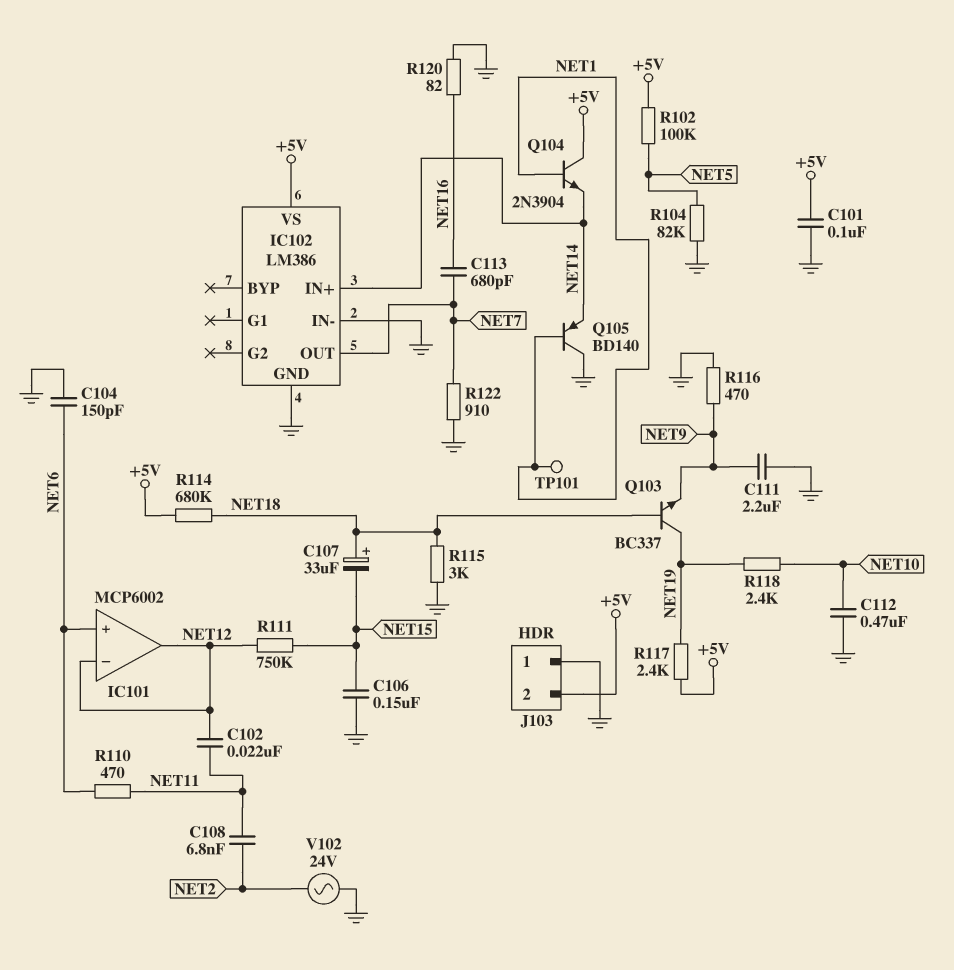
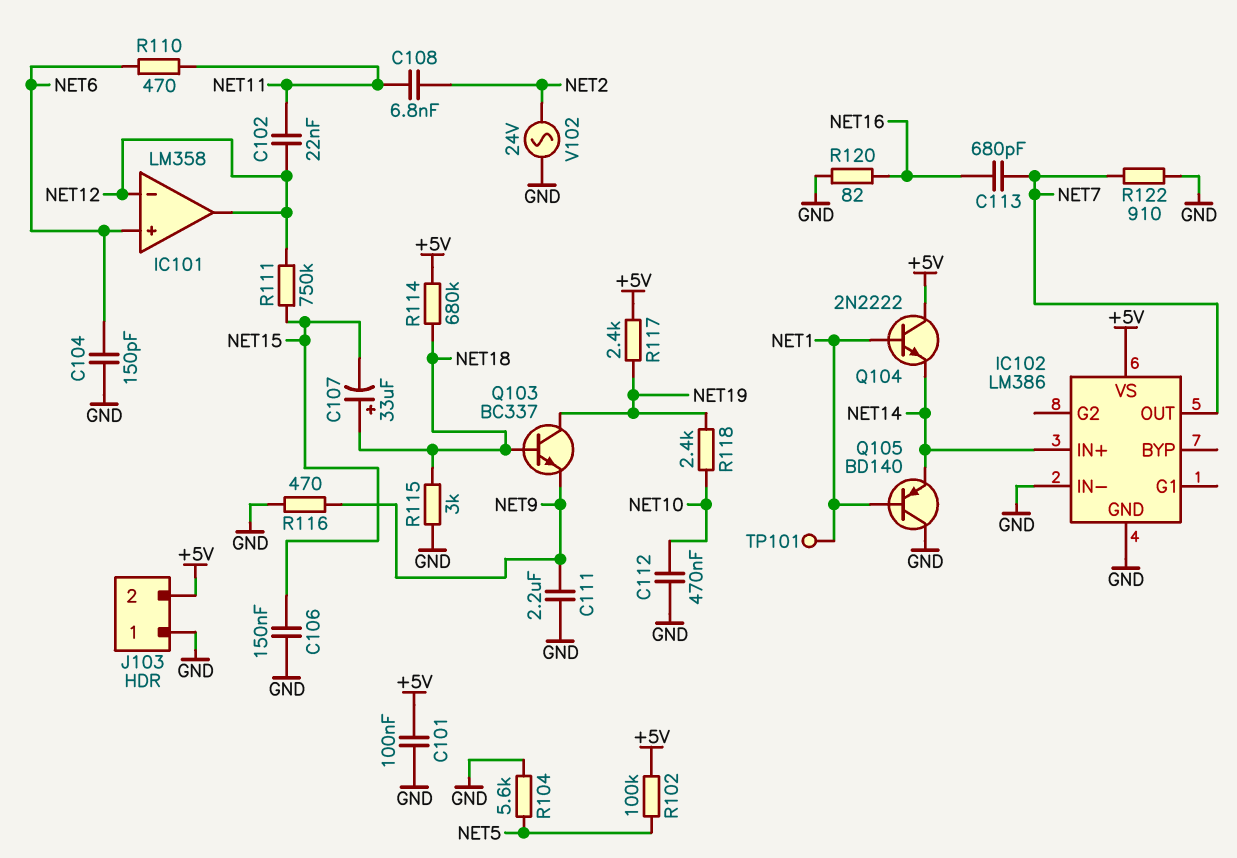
IC101: MCP6002 -> LM358
Q104: NPN 2N3904 (B NET1, C +5V, E NET14) -> NPN 2N2222 (B NET1, C +5V, E NET14)
R104: 82k (GND, NET5) -> 5.6k (GND, NET5)

